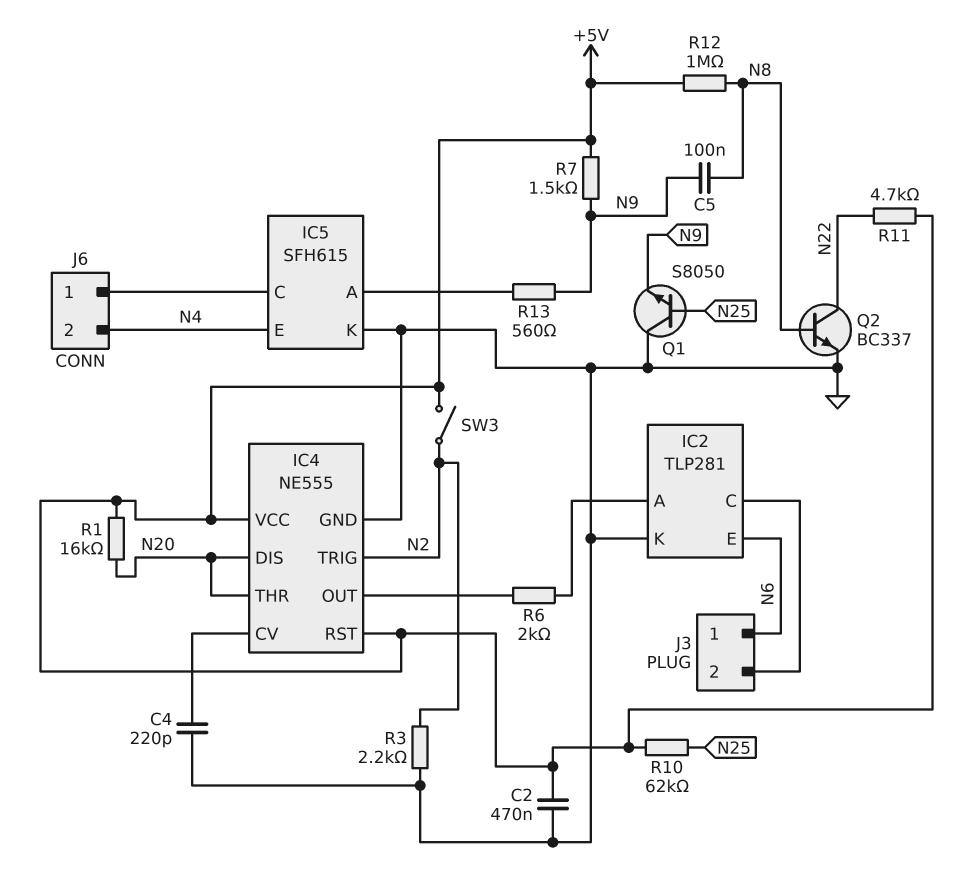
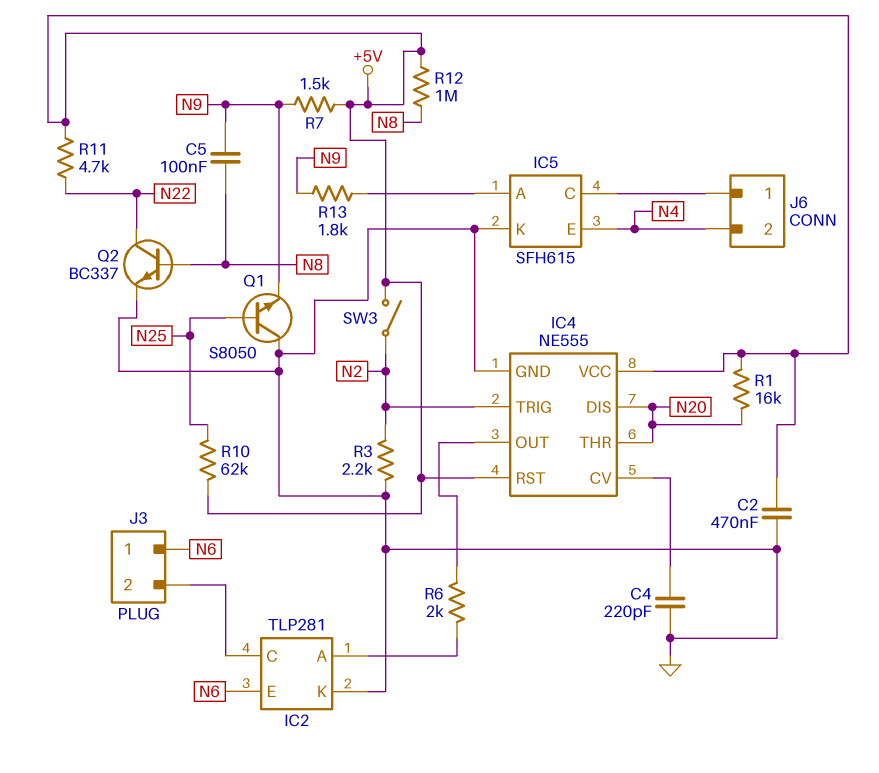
R13: 560 (IC5/A, N9) -> 1.8k (IC5/A, N9)

